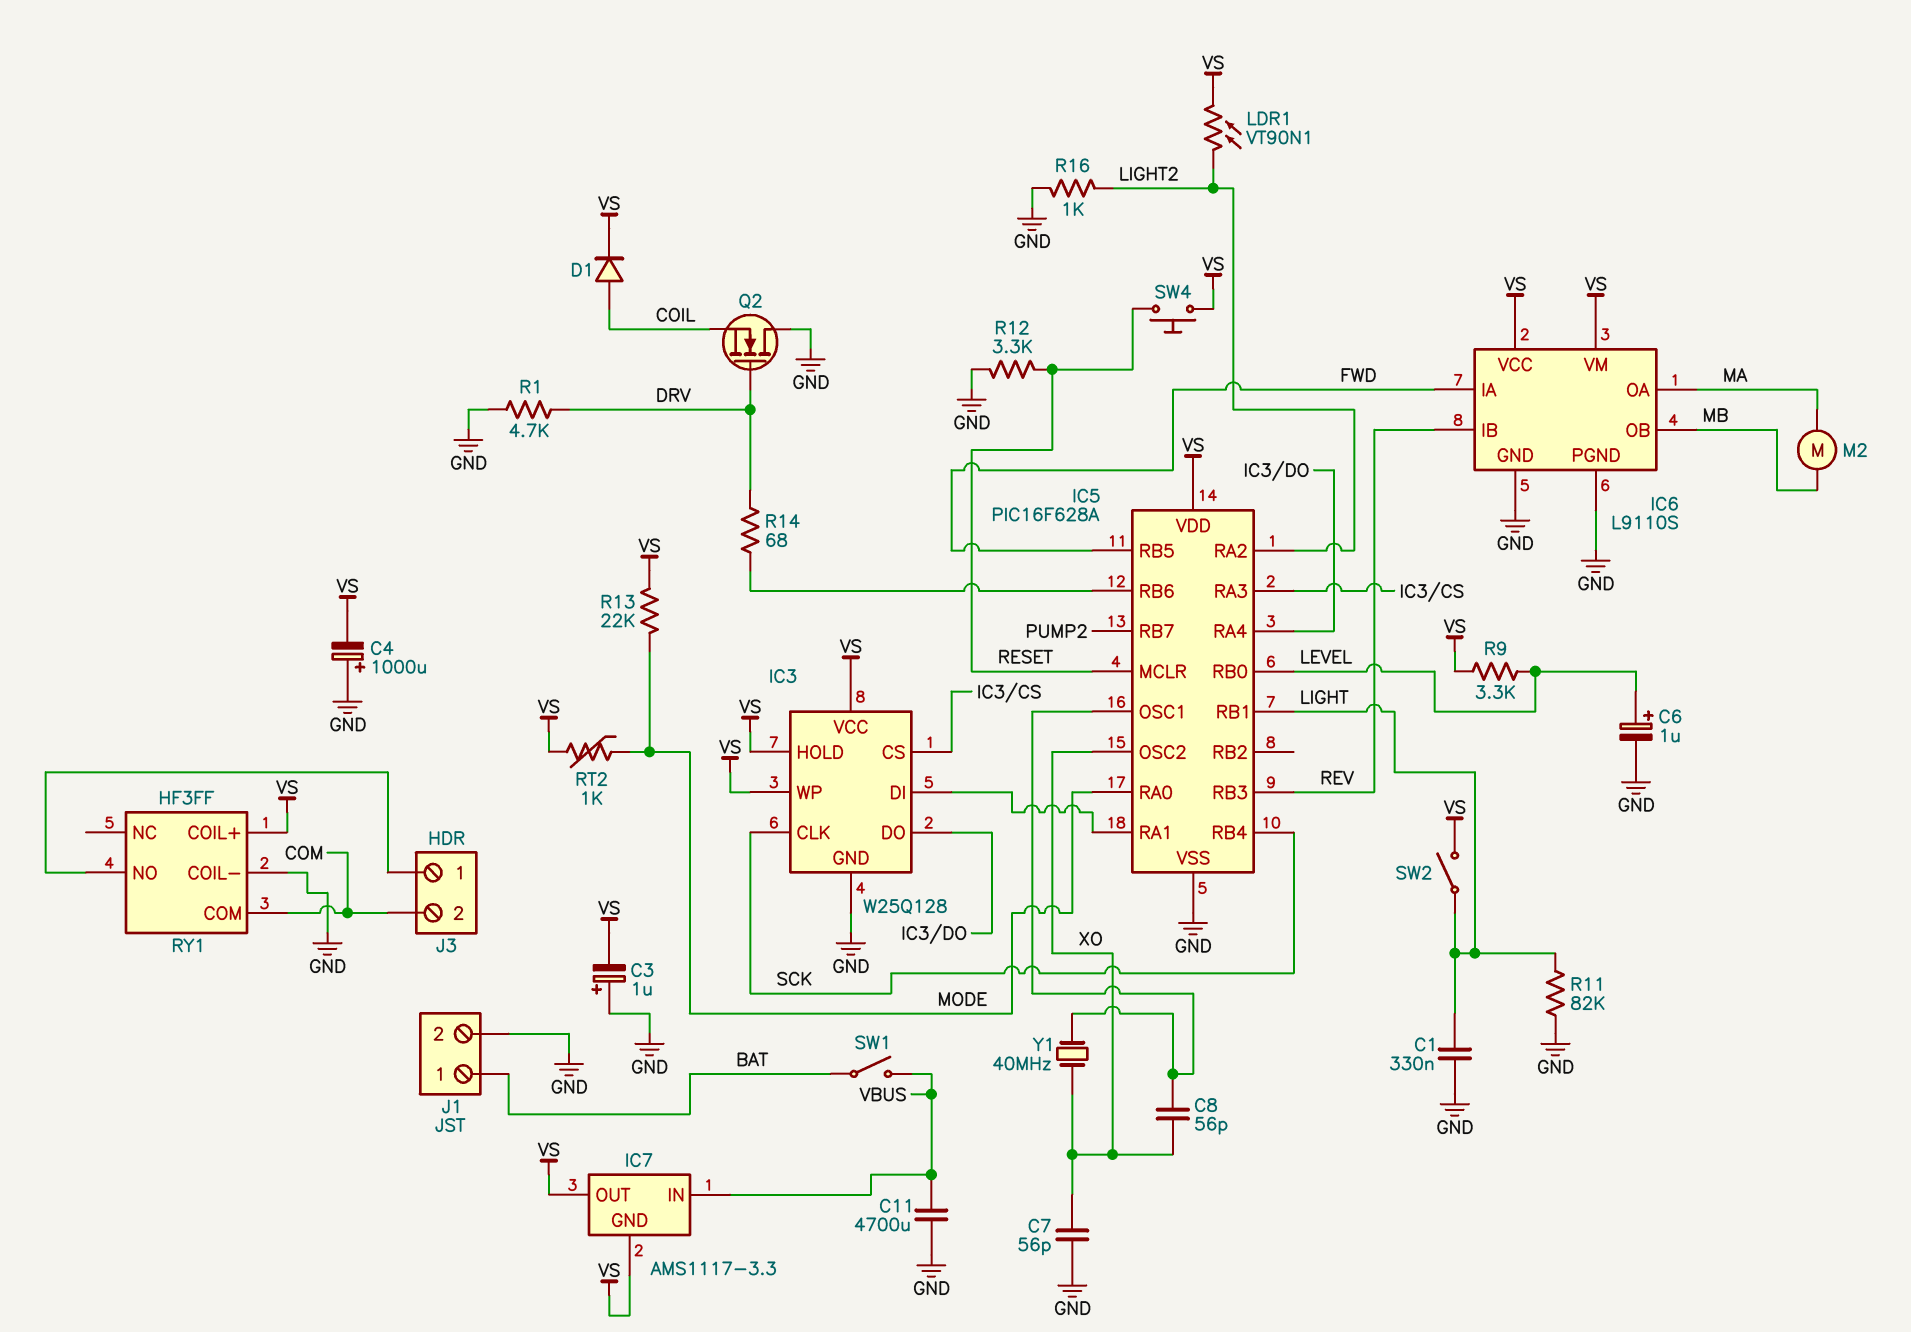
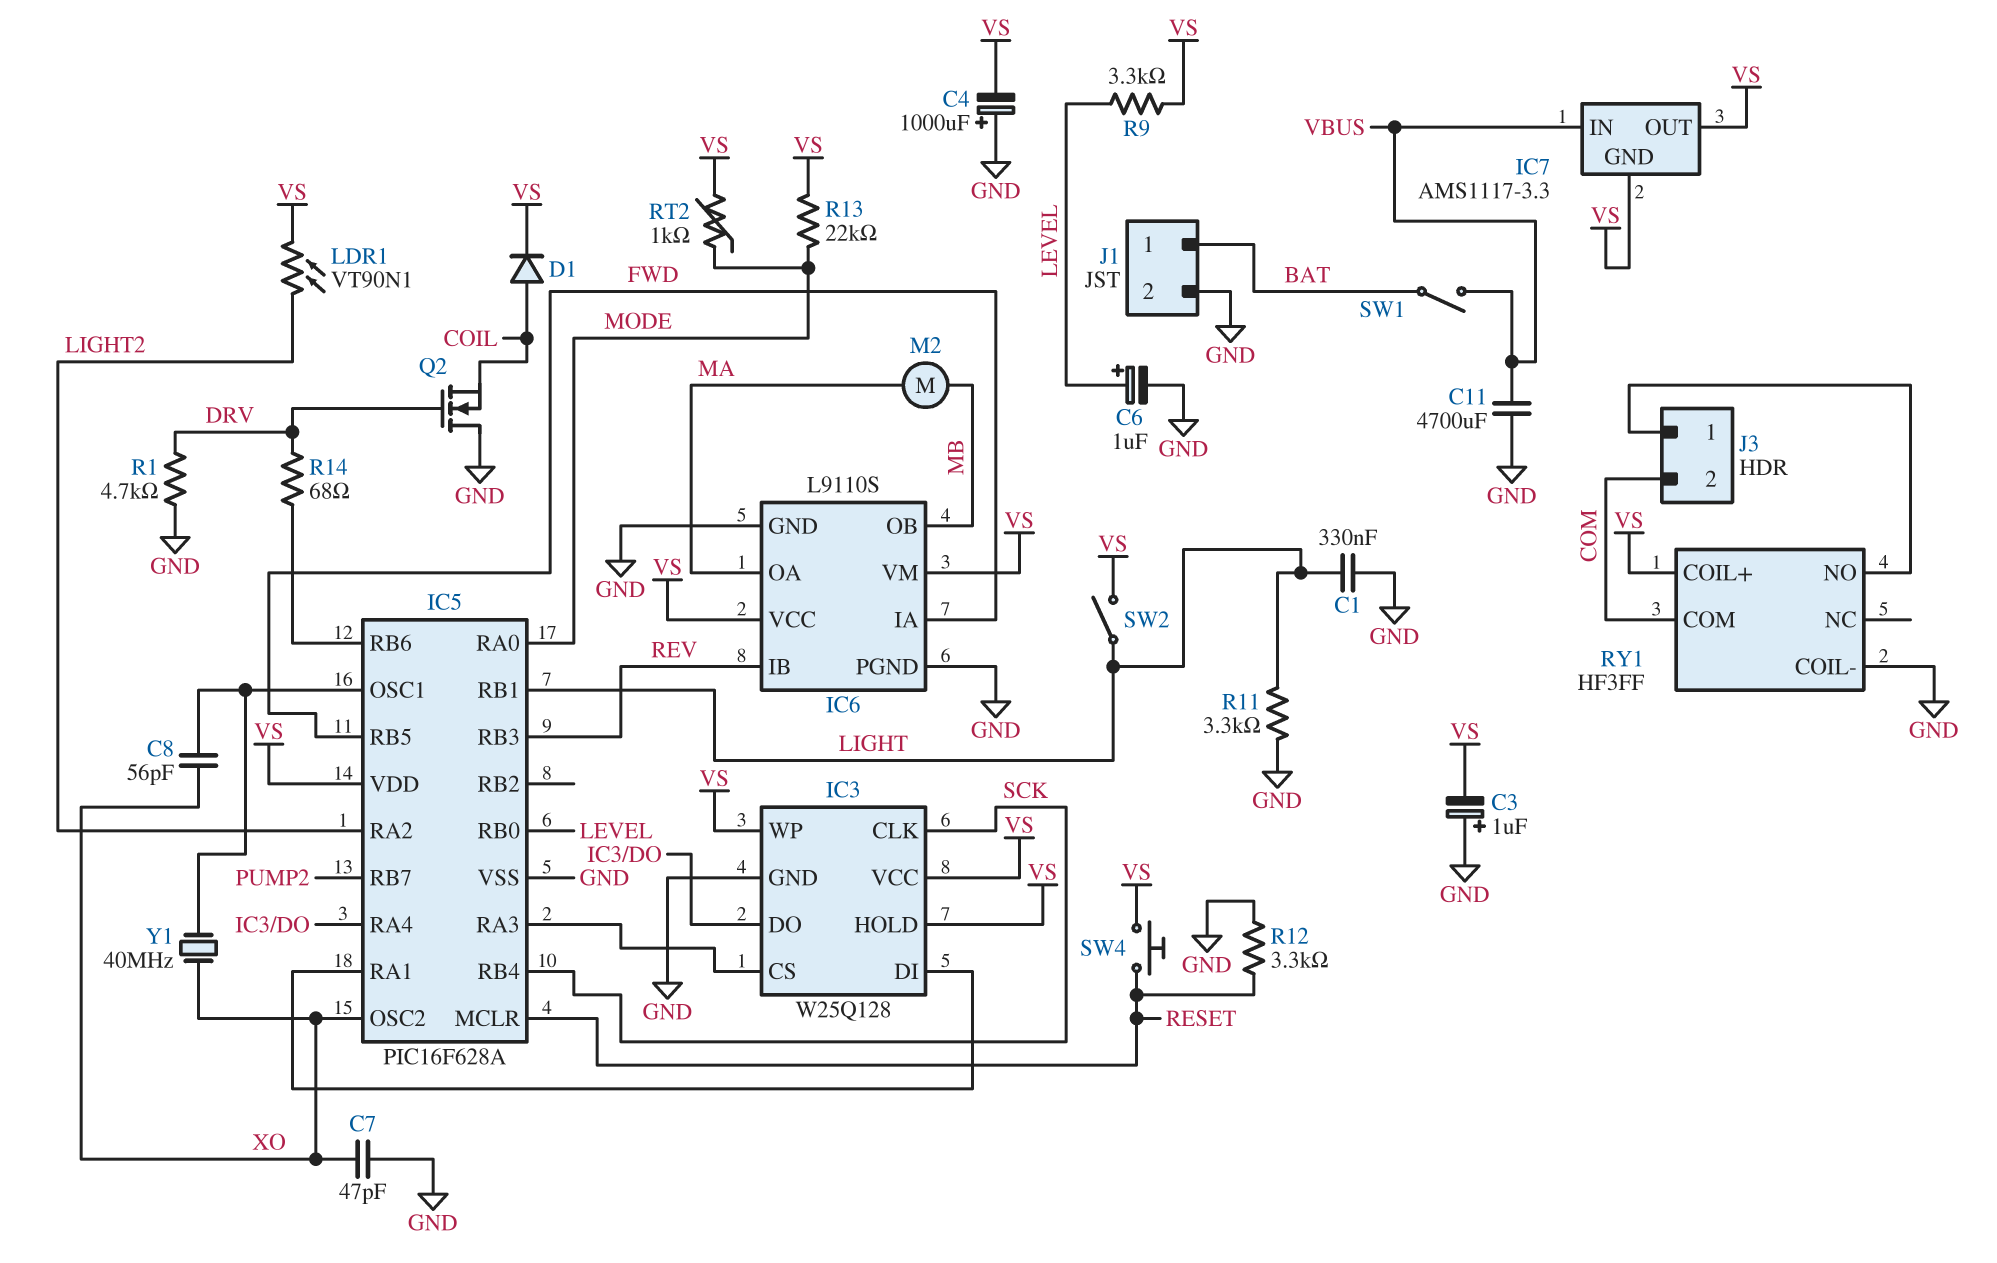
C7: 56pF (GND, XO) -> 47pF (GND, XO)
R11: 82k (GND, LIGHT) -> 3.3k (GND, LIGHT)
R16: 1k (GND, LIGHT2) -> none

